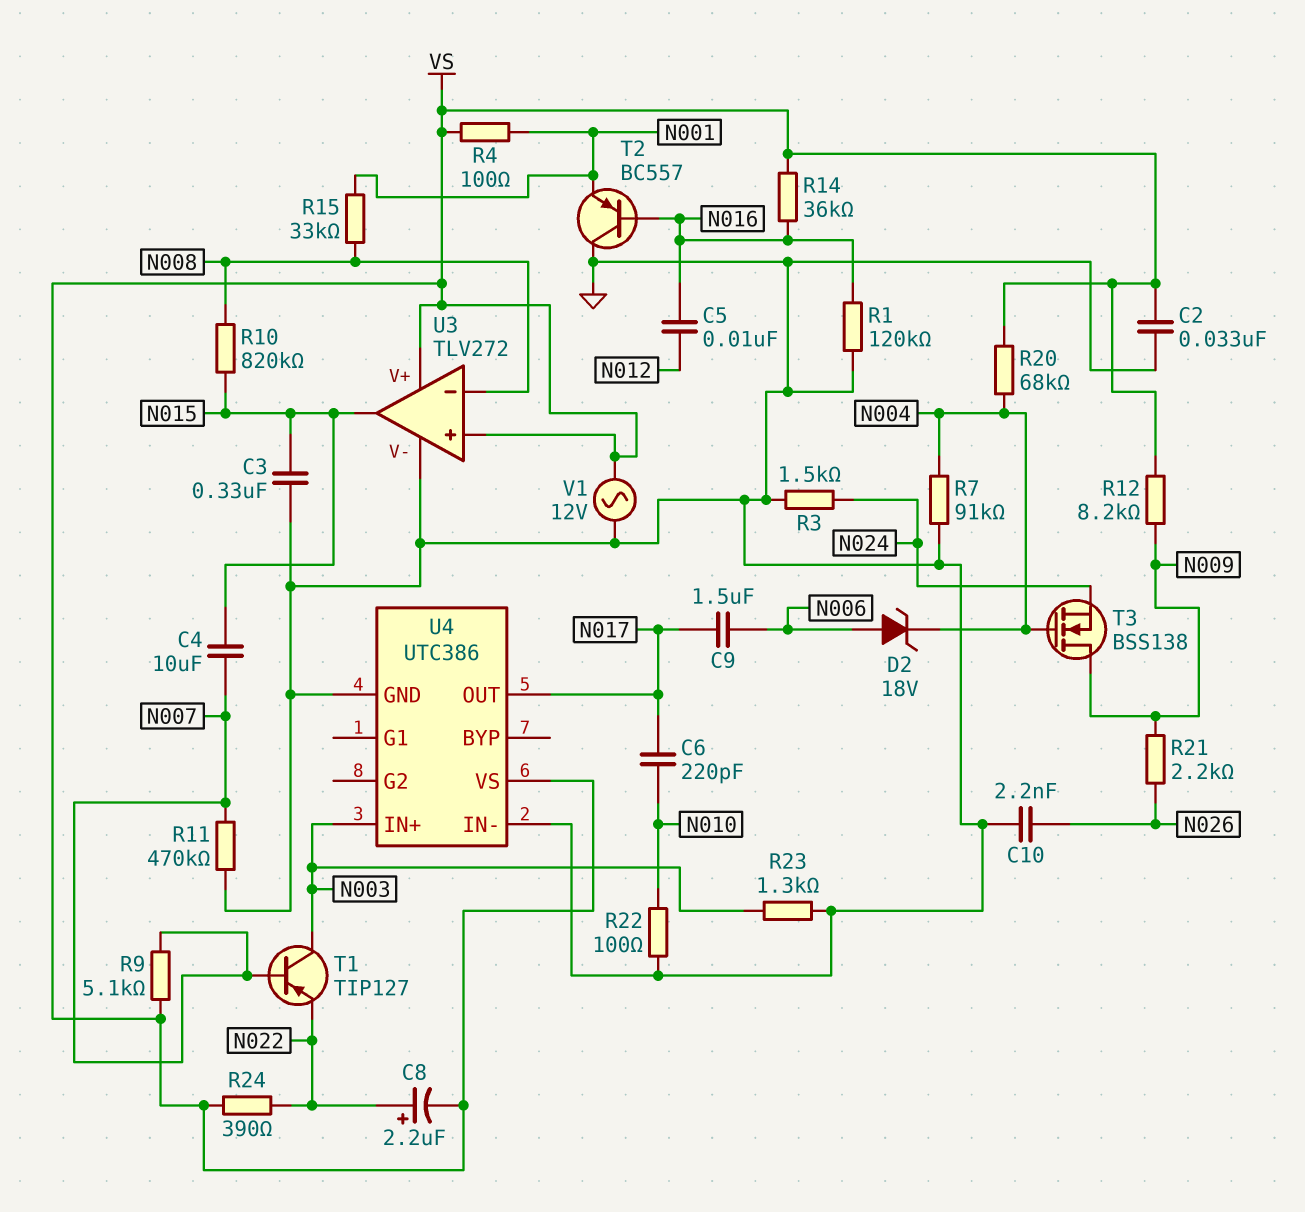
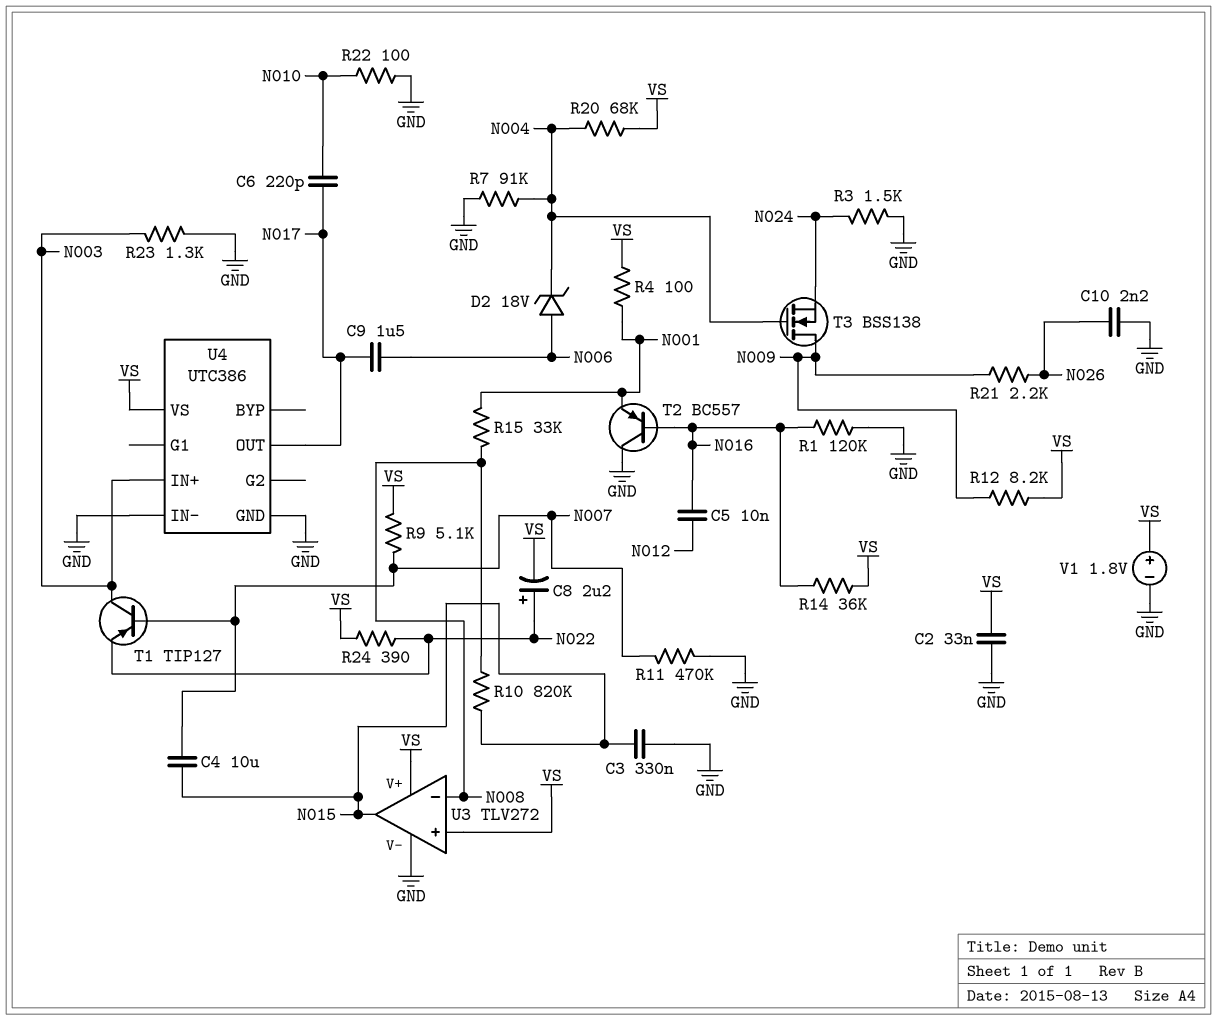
V1: AC 12V (GND, VS) -> 1.8V (plus VS, minus GND)

